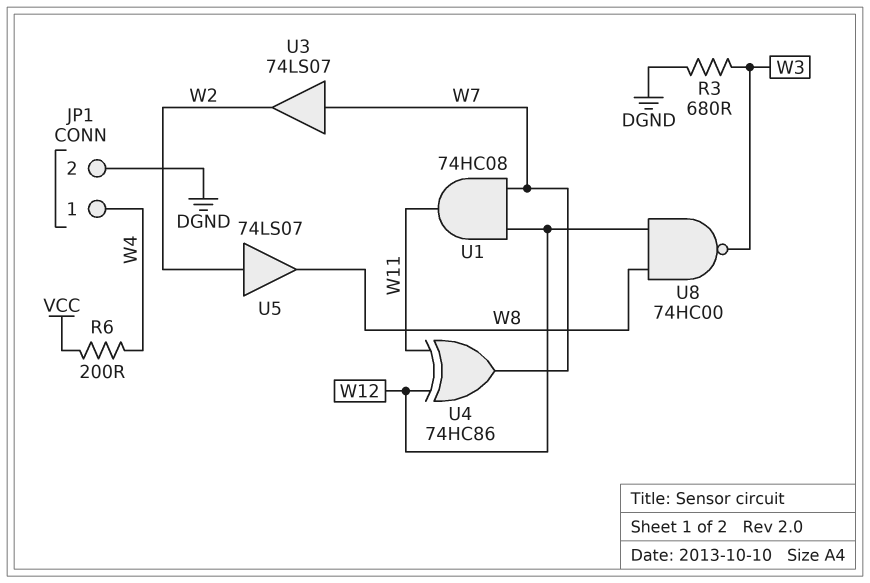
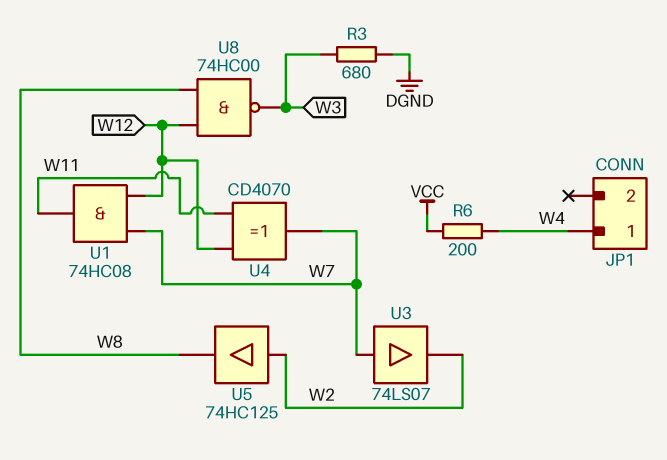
JP1 pin 2: DGND -> none
U4: XOR 74HC86 (in W11, in W12, out W7) -> XOR CD4070 (in W11, in W12, out W7)
U5: buffer 74LS07 (in W2, out W8) -> buffer 74HC125 (in W2, out W8)

